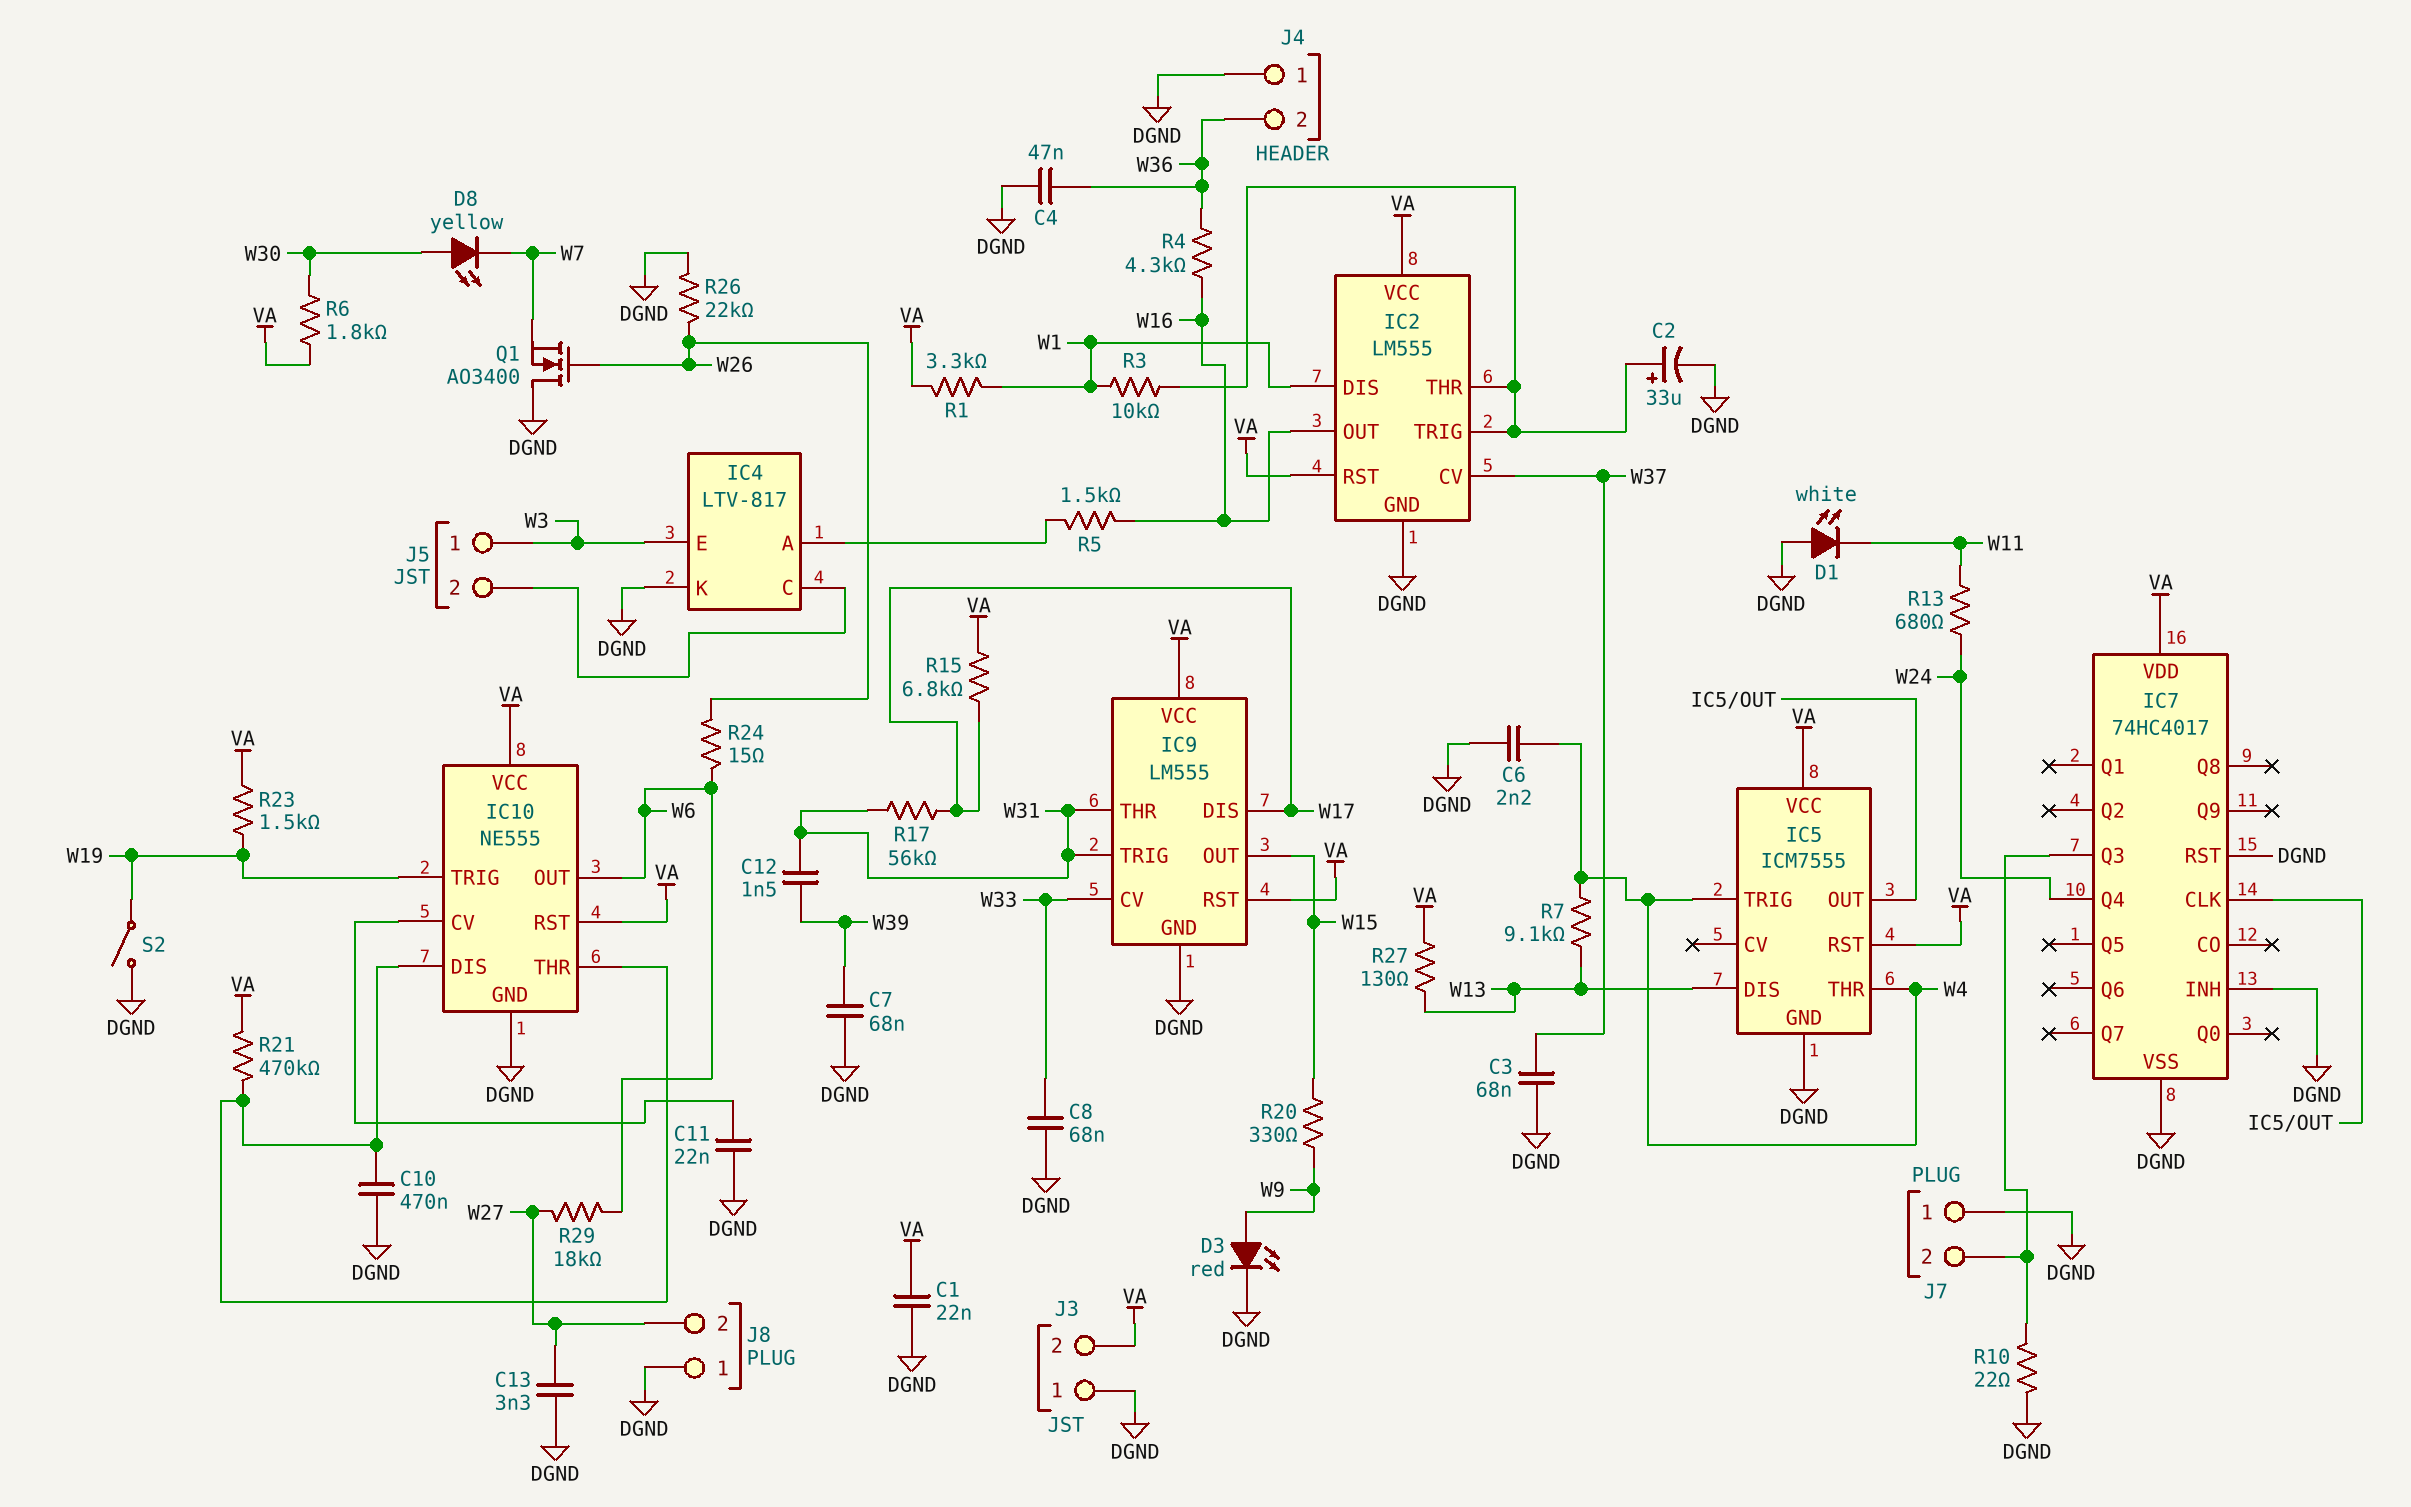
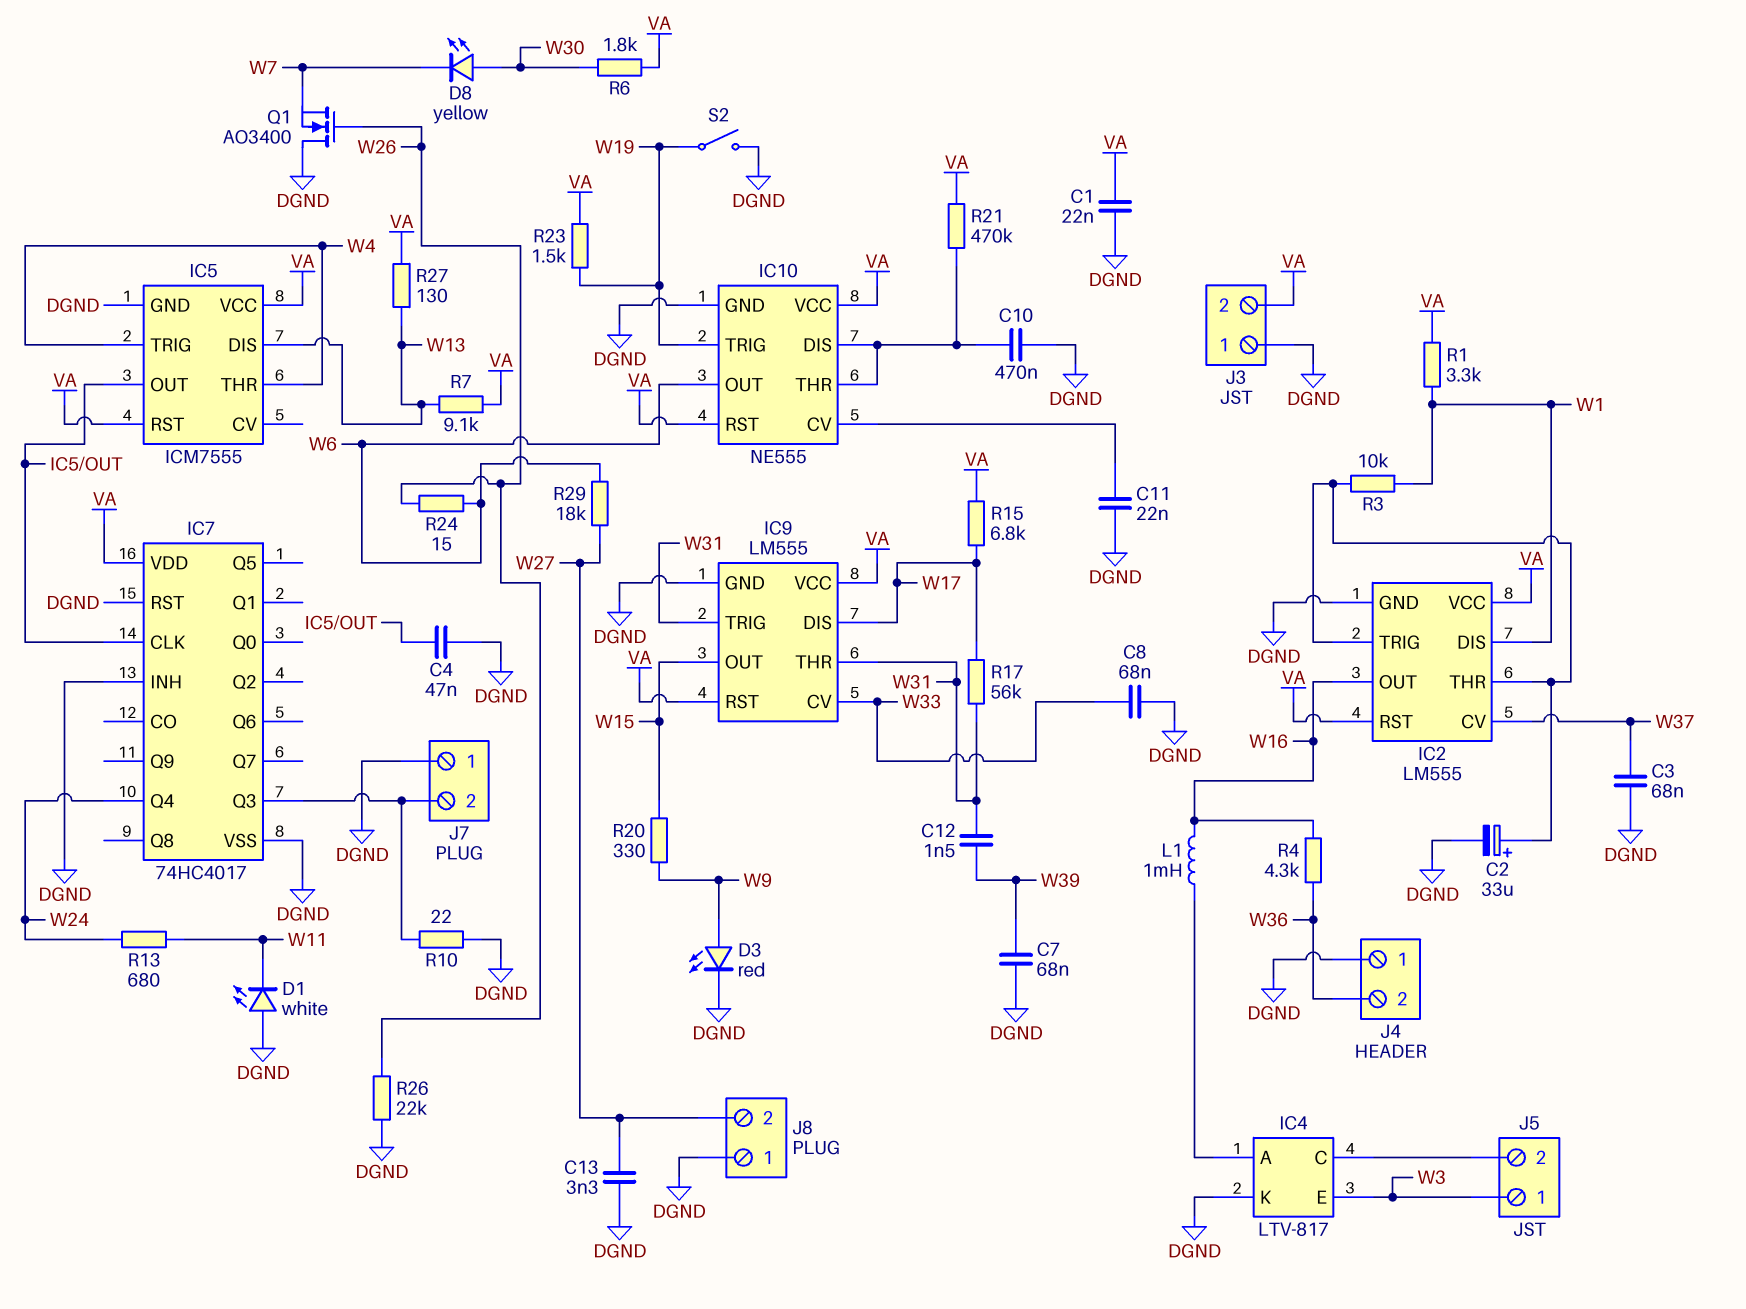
C4: 47nF (DGND, W36) -> 47nF (DGND, IC5/OUT)
C6: 2.2nF (DGND, W4) -> none
L1: none -> 1mH (IC4/A, W16)
R5: 1.5k (IC4/A, W16) -> none
R7: 9.1k (W4, W13) -> 9.1k (VA, W13)

